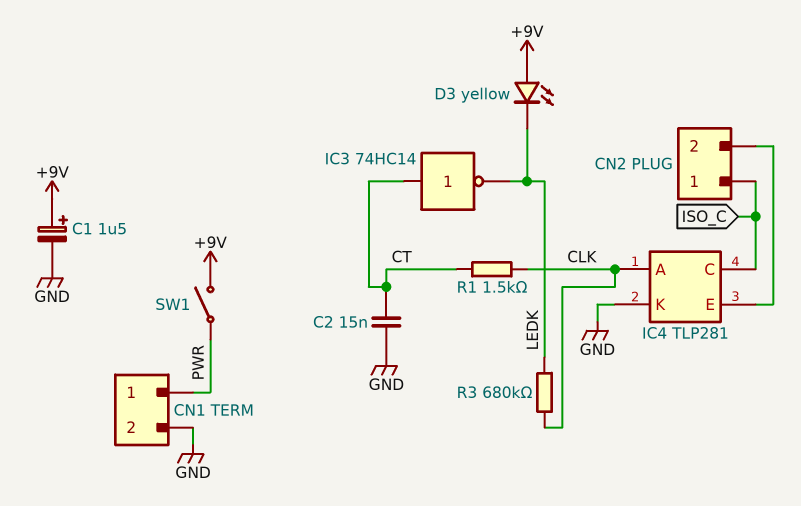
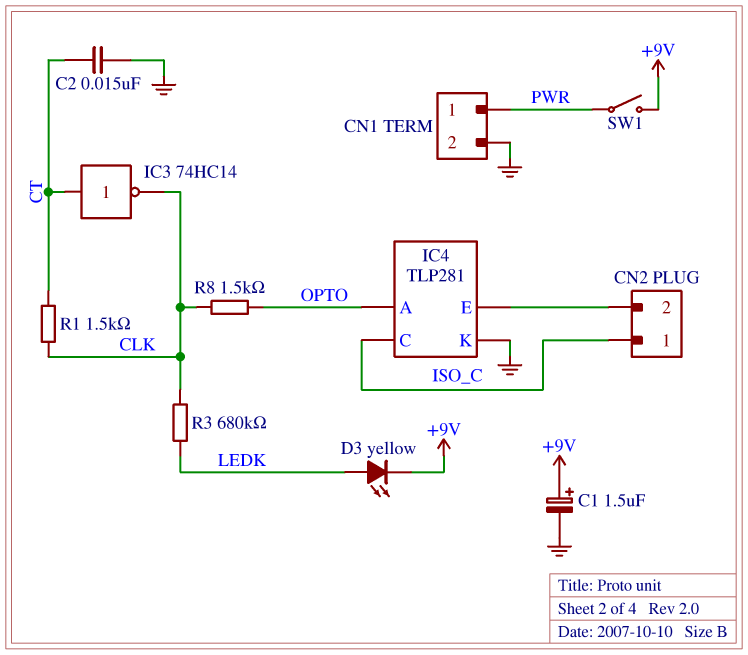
D3: LED yellow (A +9V, K LEDK) -> LED yellow (A LEDK, K +9V)
IC3: NOT 74HC14 (in CT, out LEDK) -> NOT 74HC14 (in CT, out CLK)
IC4 pin A: CLK -> OPTO
R8: none -> 1.5k (CLK, OPTO)

